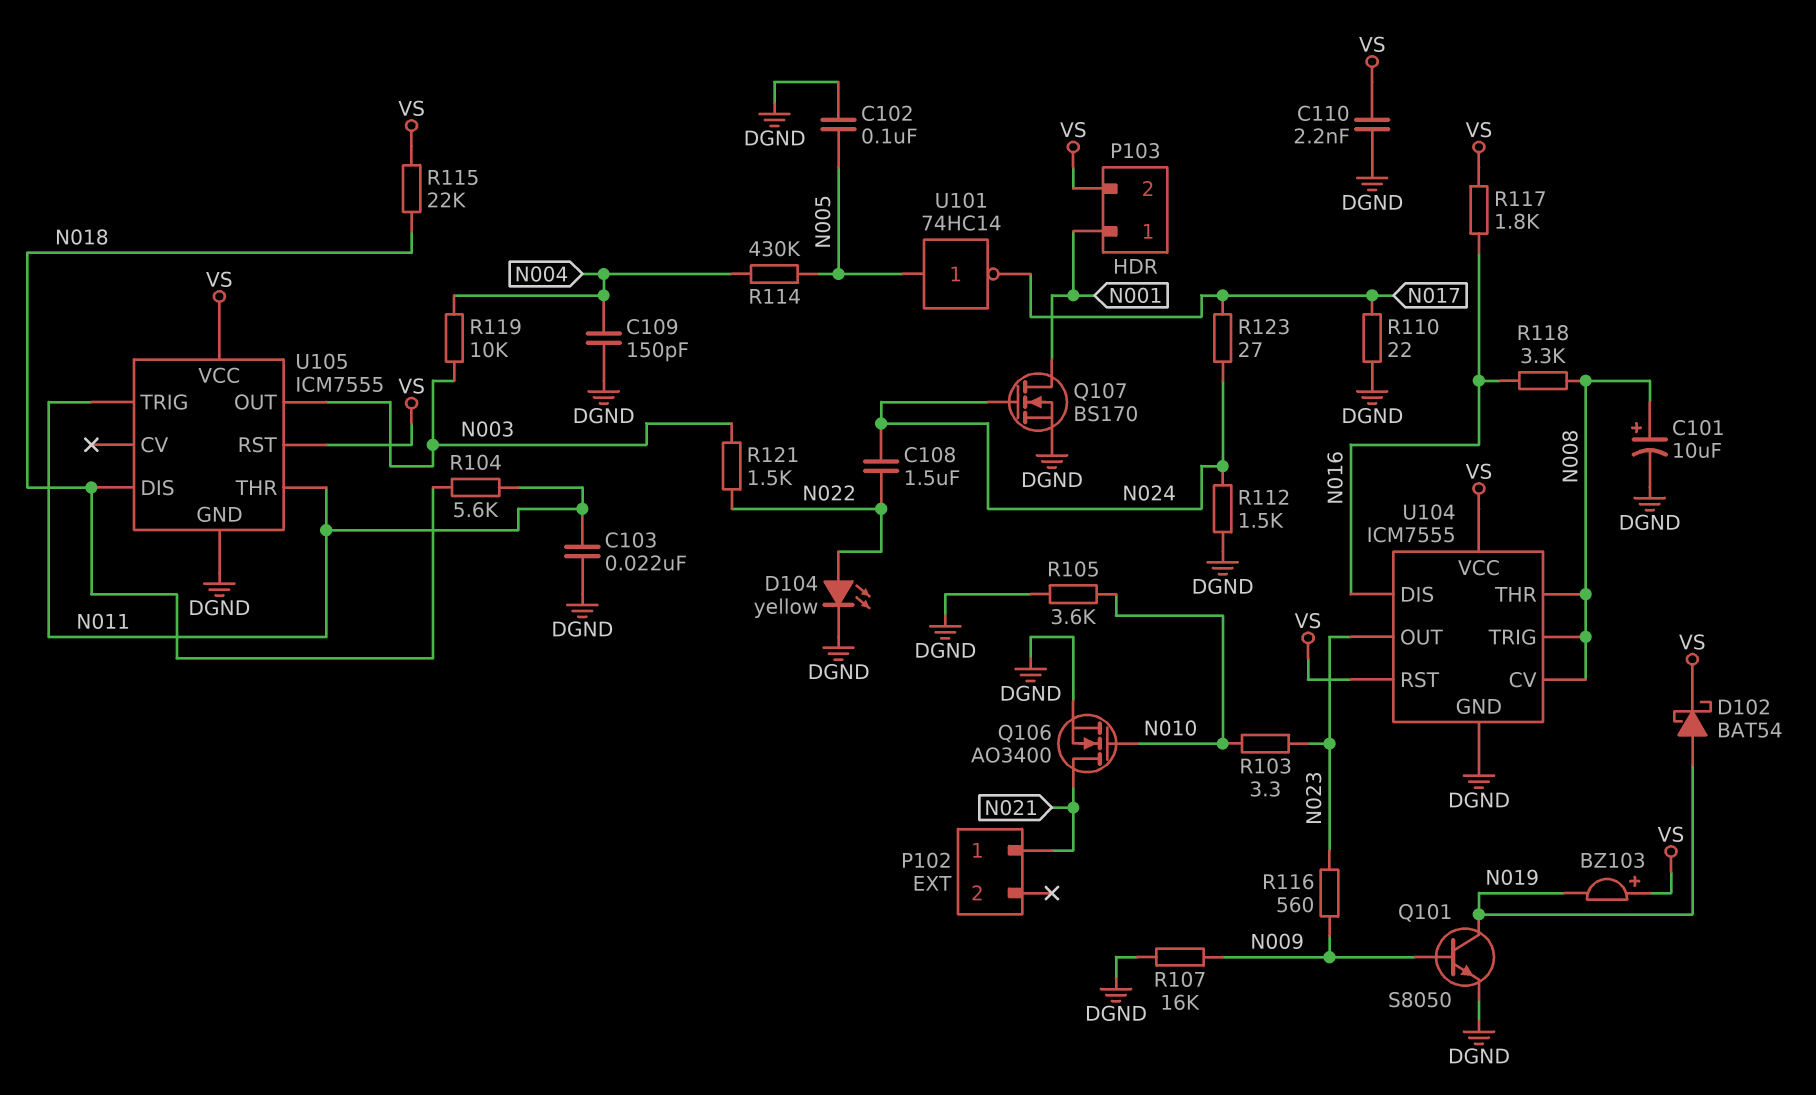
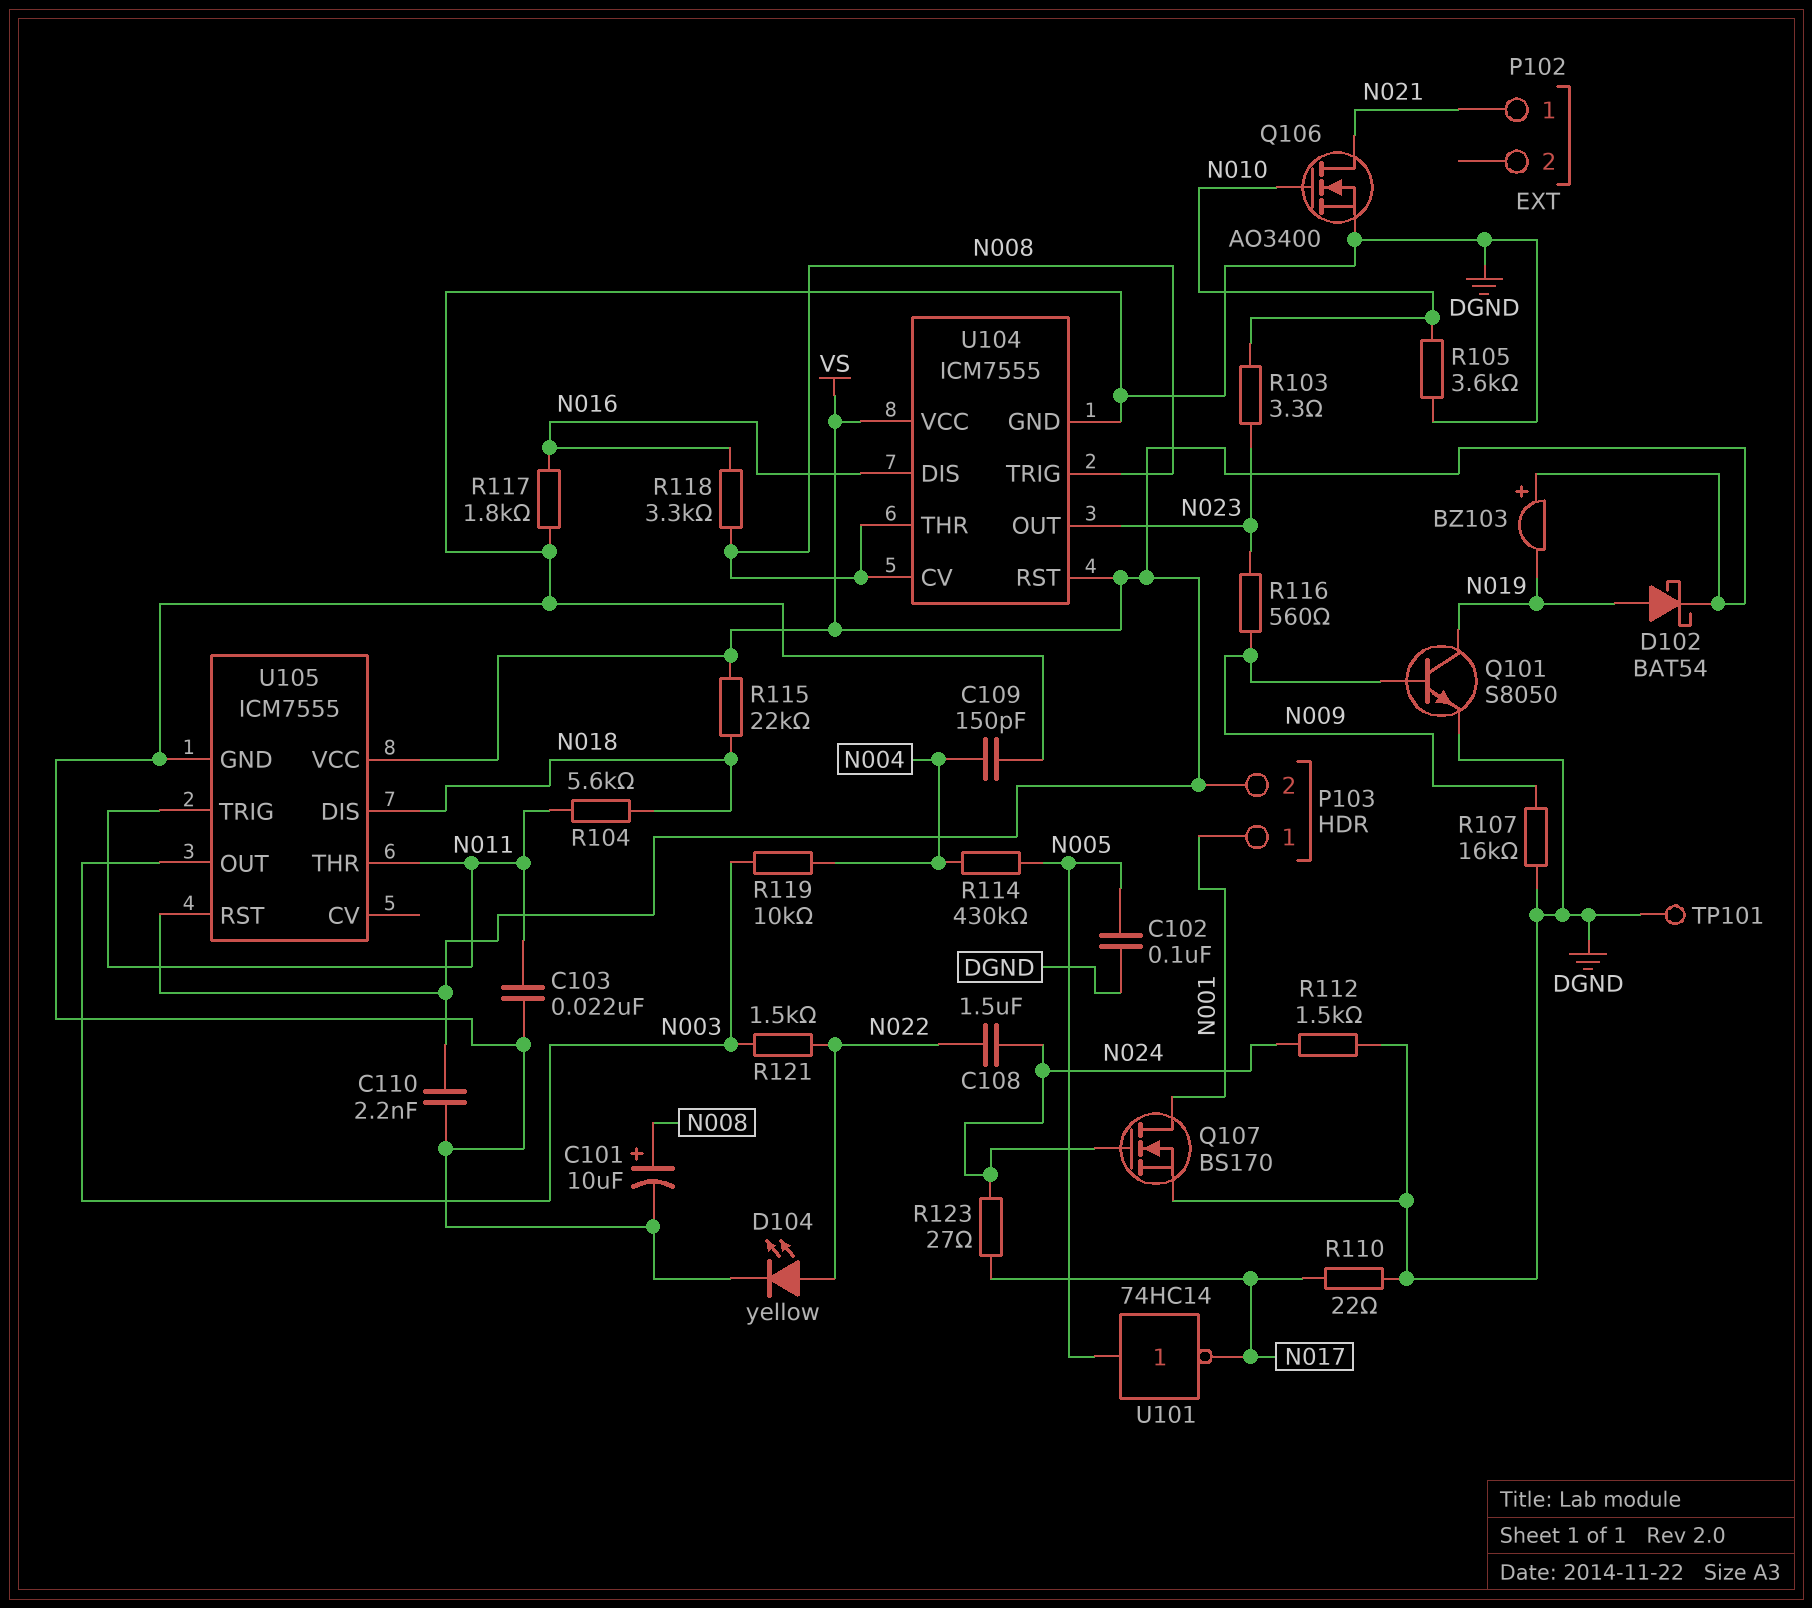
R117: 1.8k (N016, VS) -> 1.8k (DGND, N016)
TP101: none -> test point (DGND)

